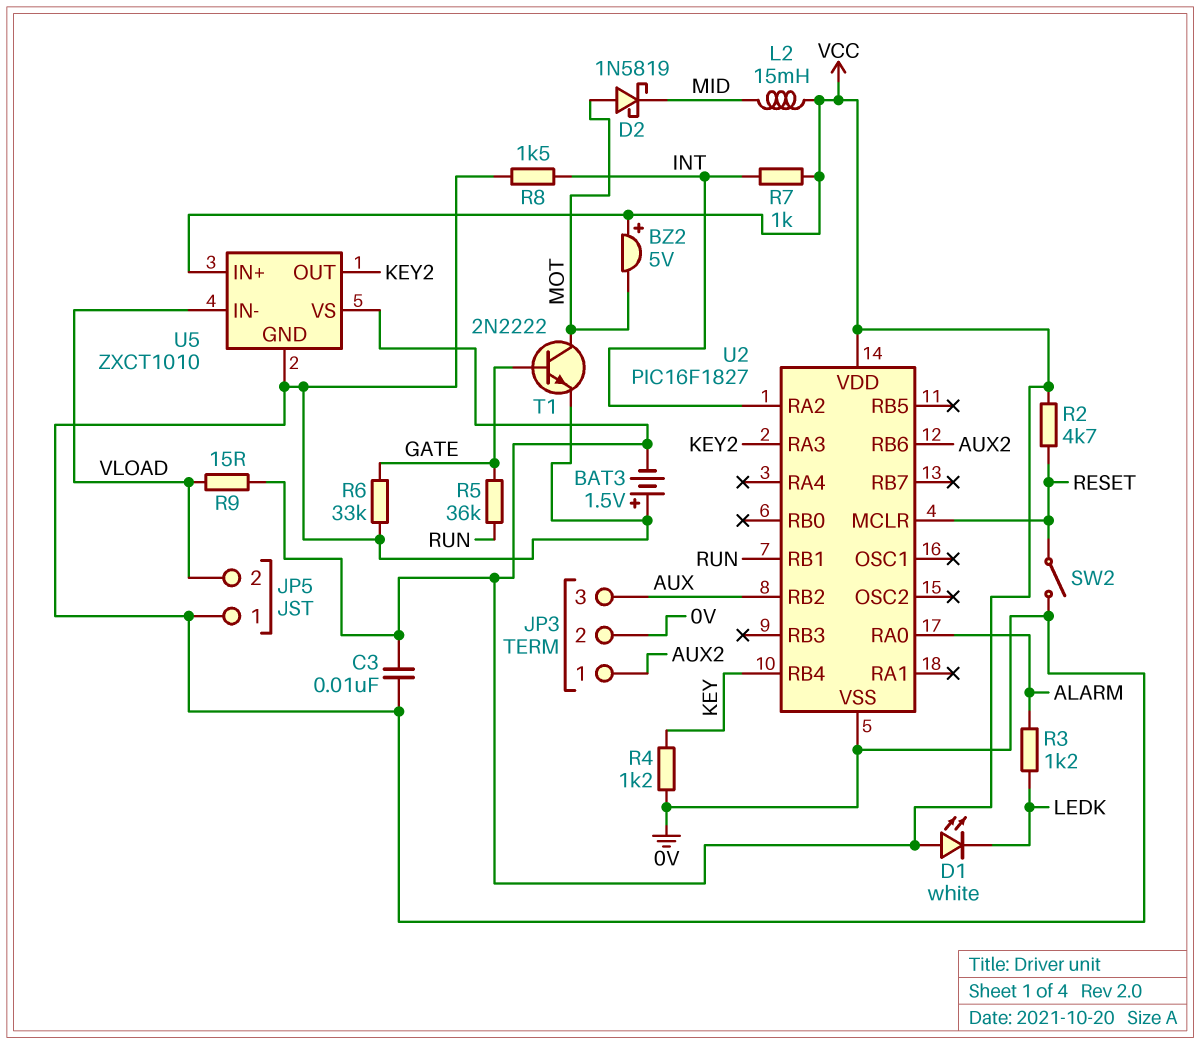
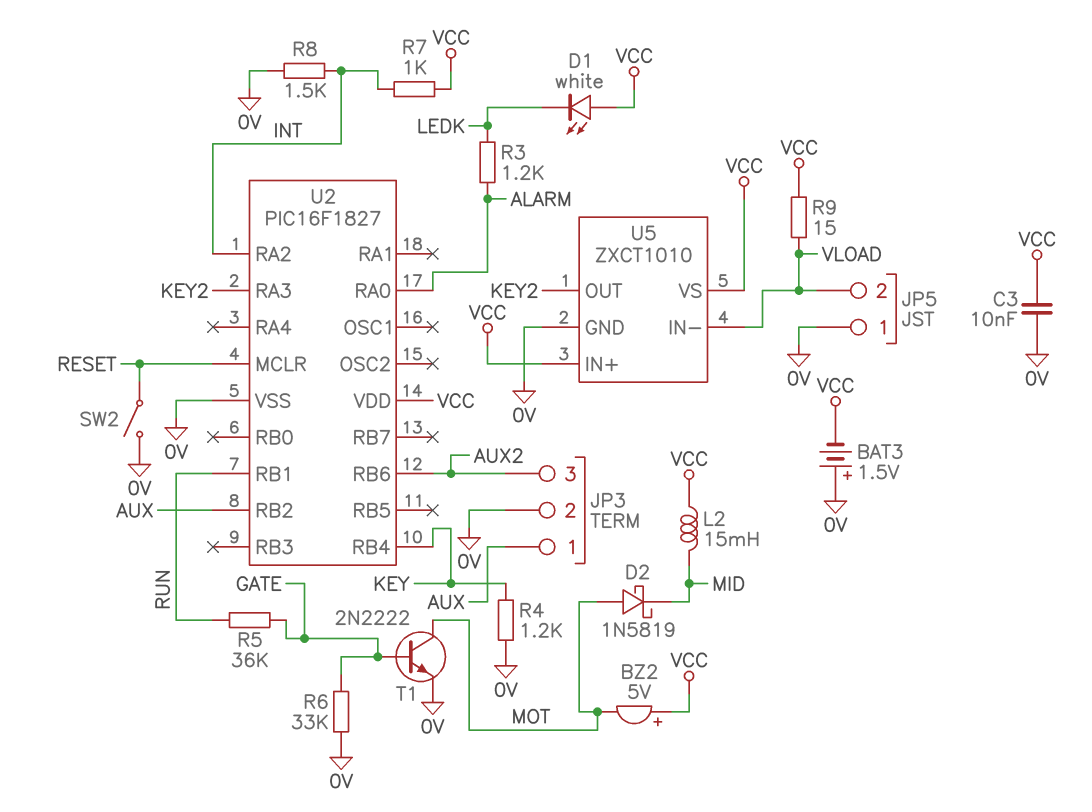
JP3 pin 1: AUX2 -> AUX
JP3 pin 3: AUX -> AUX2
R2: 4.7k (RESET, VCC) -> none

